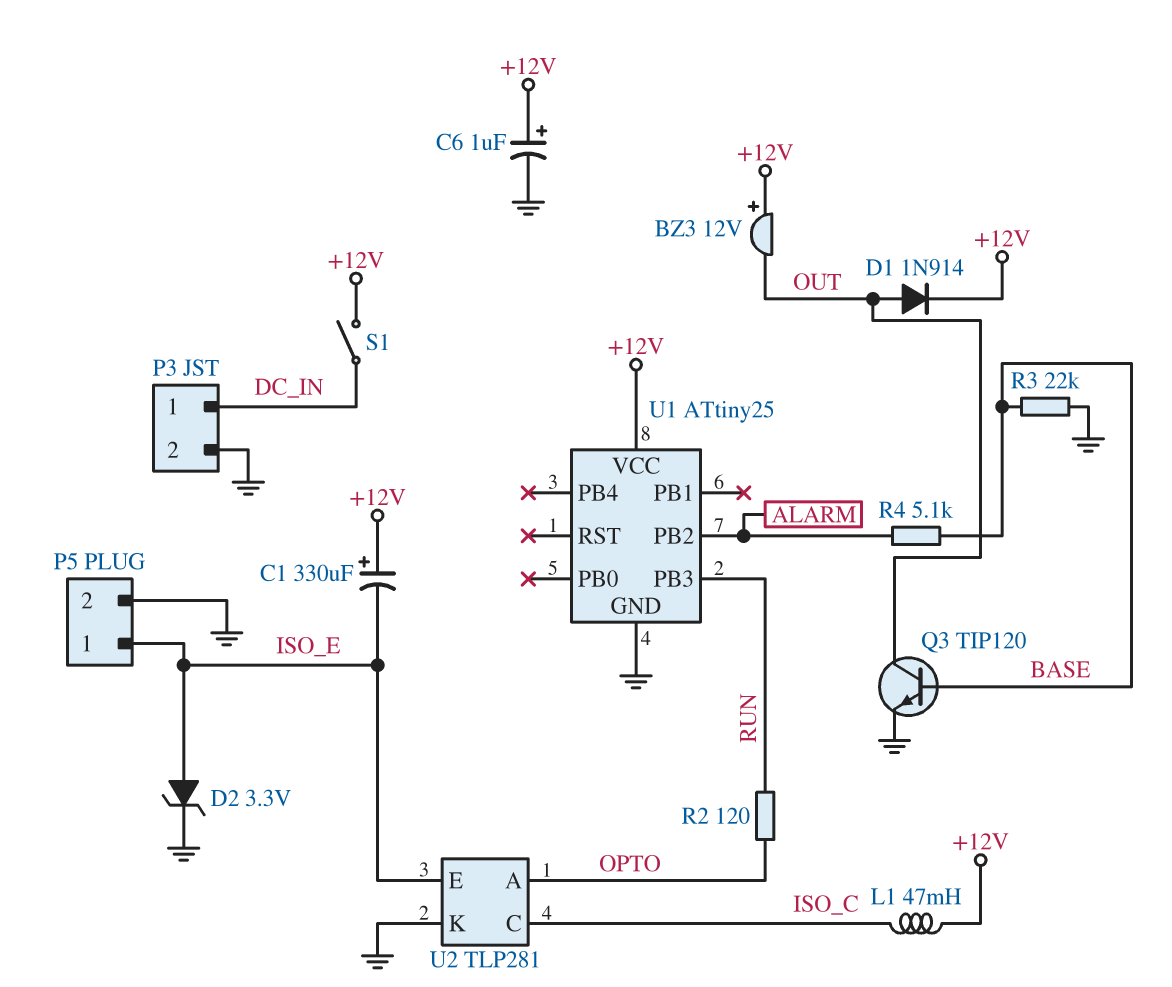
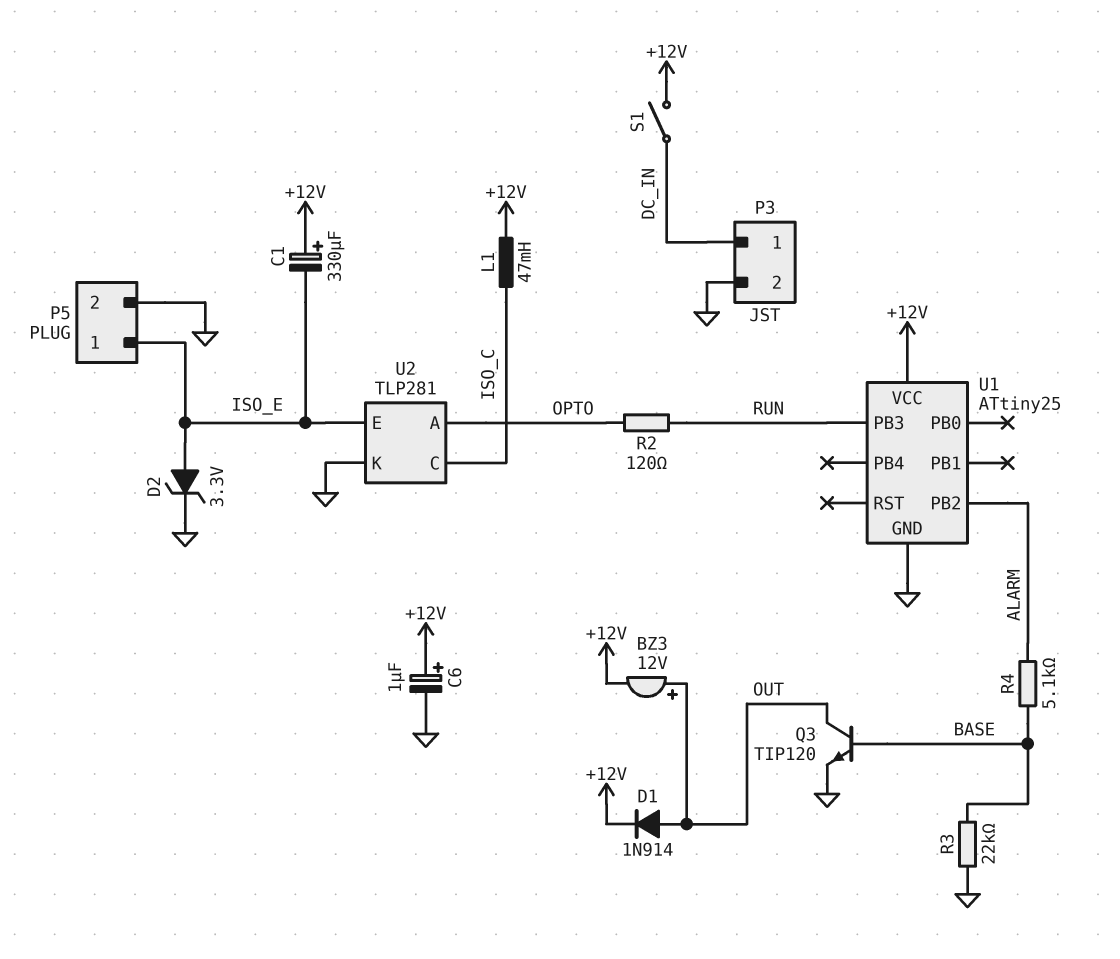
BZ3: buzzer 12V (plus +12V, minus OUT) -> buzzer 12V (plus OUT, minus +12V)

